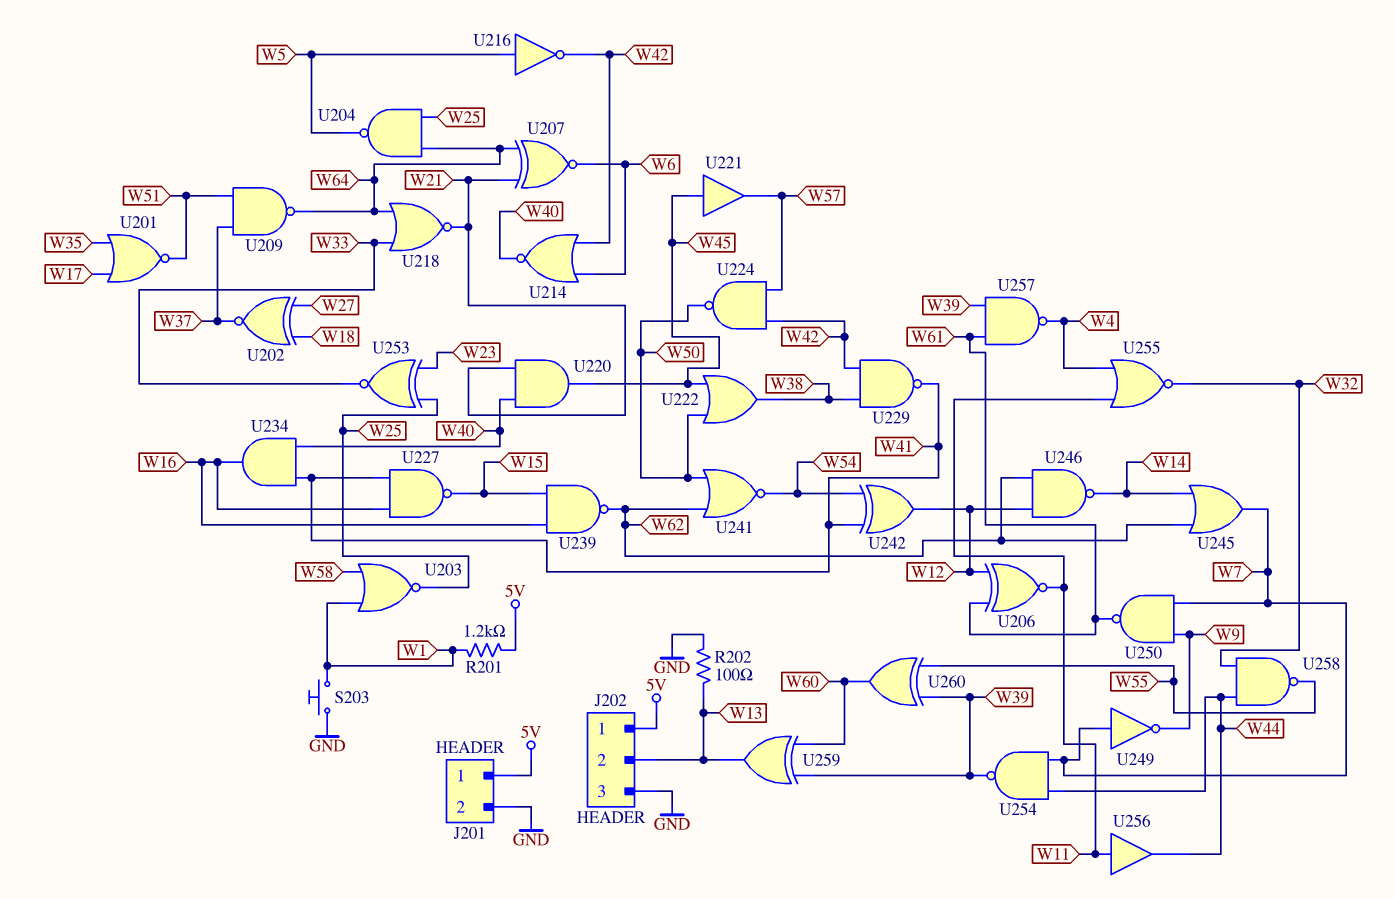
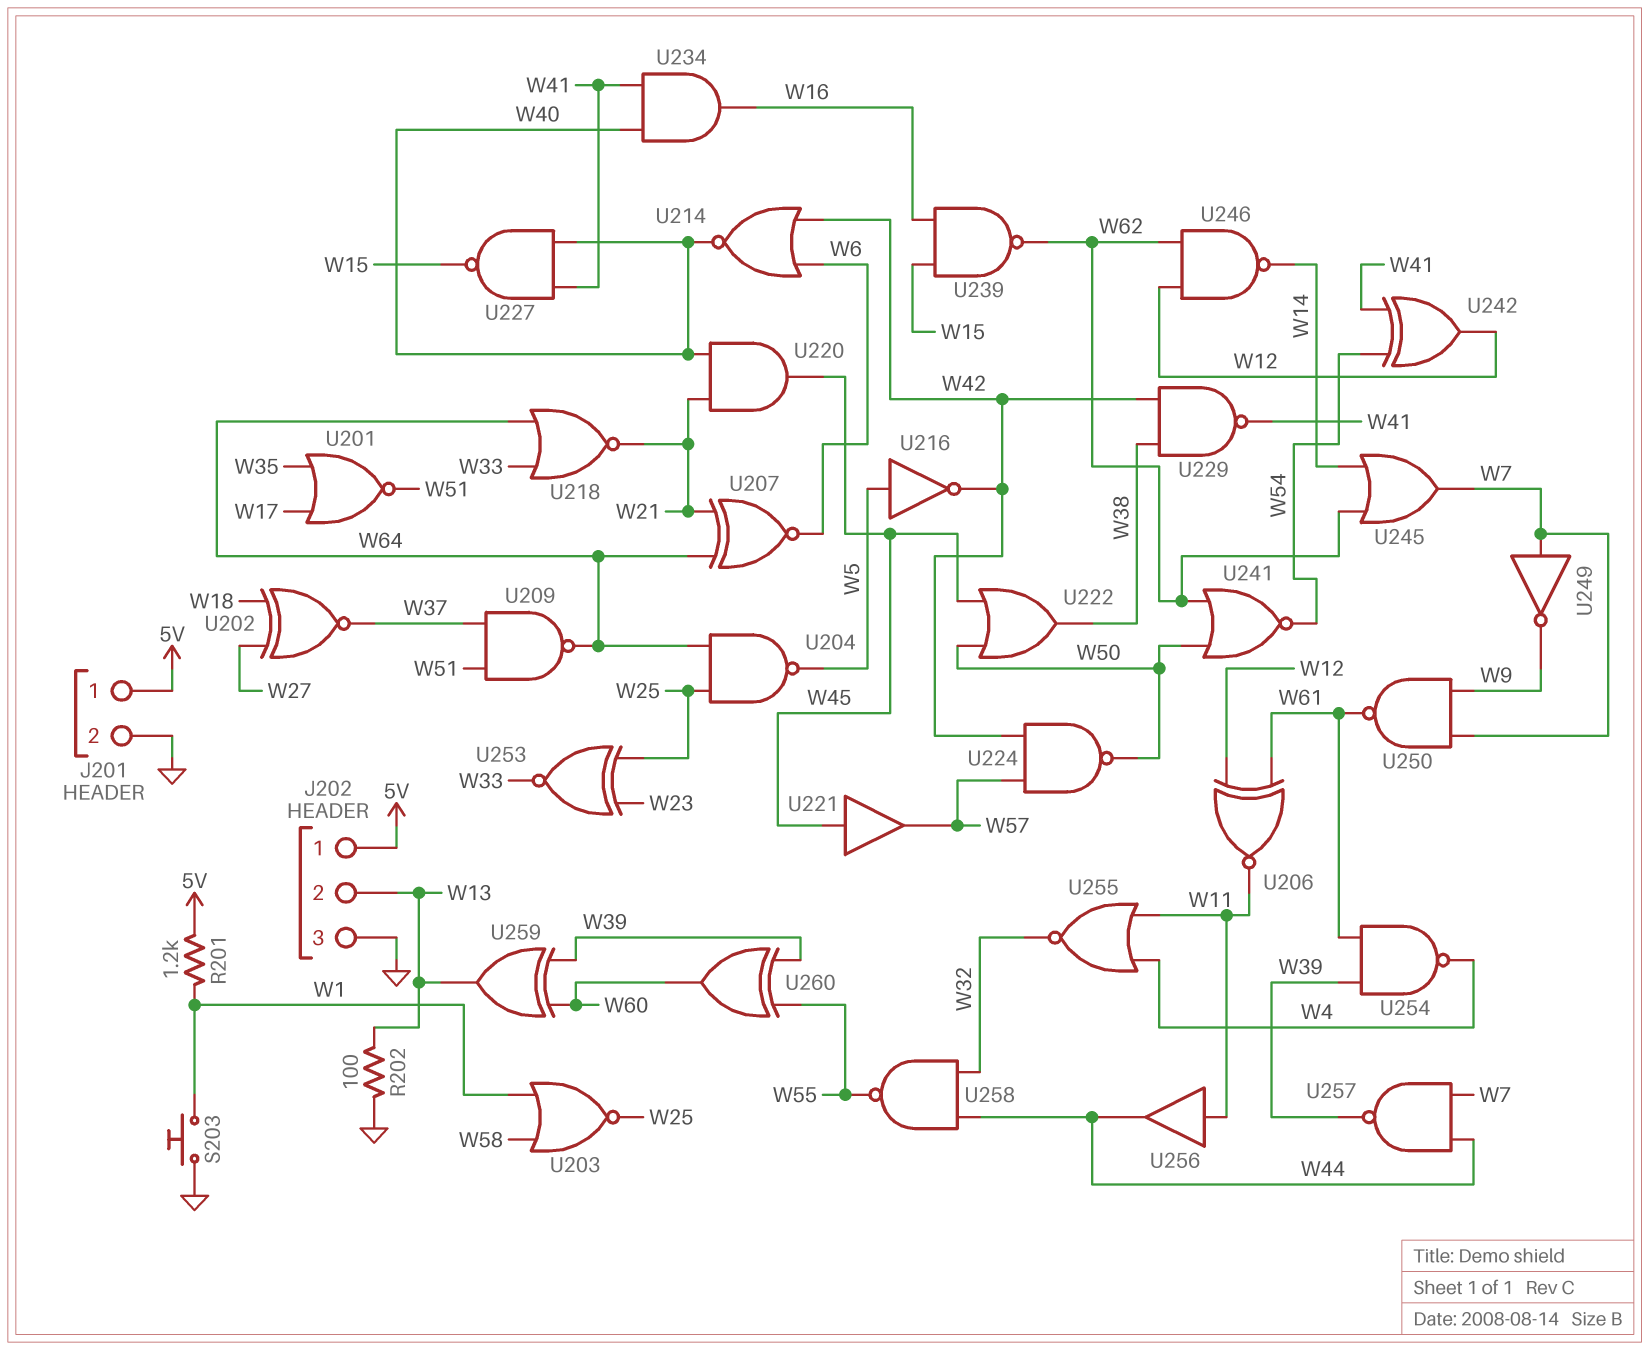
U227: NAND (in W16, in W41, out W15) -> NAND (in W40, in W41, out W15)
U254: NAND (in W7, in W44, out W39) -> NAND (in W39, in W61, out W4)
U257: NAND (in W39, in W61, out W4) -> NAND (in W7, in W44, out W39)

